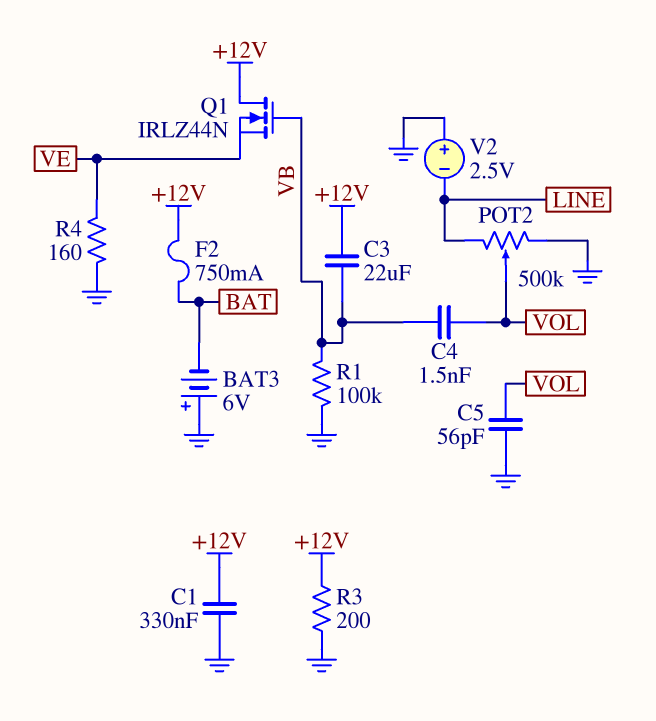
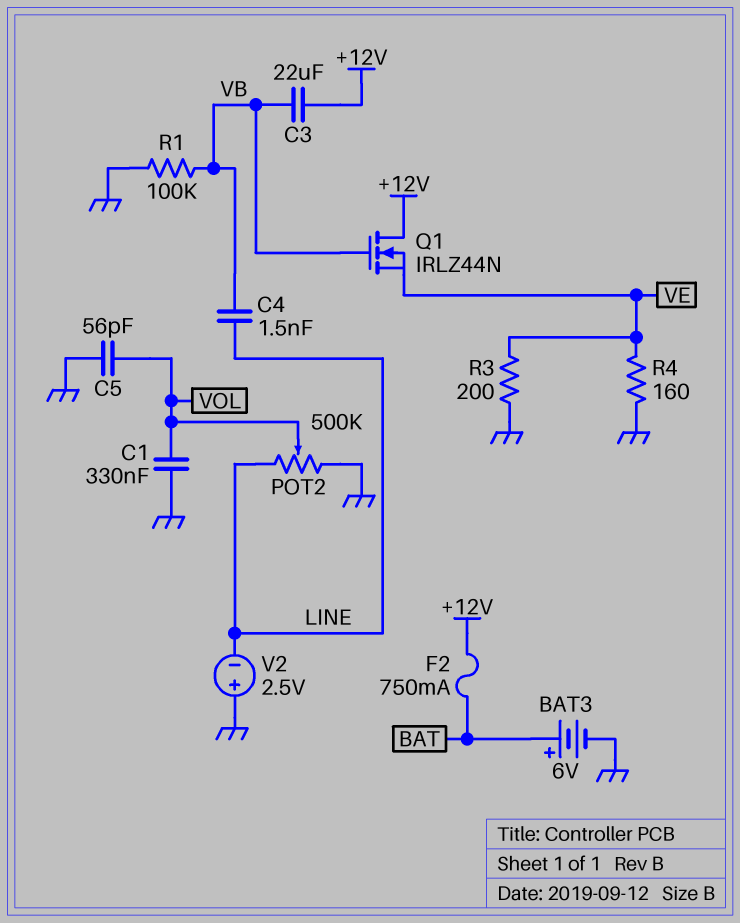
BAT3: 6V (plus GND, minus BAT) -> 6V (plus BAT, minus GND)
C1: 330nF (+12V, GND) -> 330nF (GND, VOL)
C4: 1.5nF (VB, VOL) -> 1.5nF (LINE, VB)
R3: 200 (+12V, GND) -> 200 (GND, VE)

